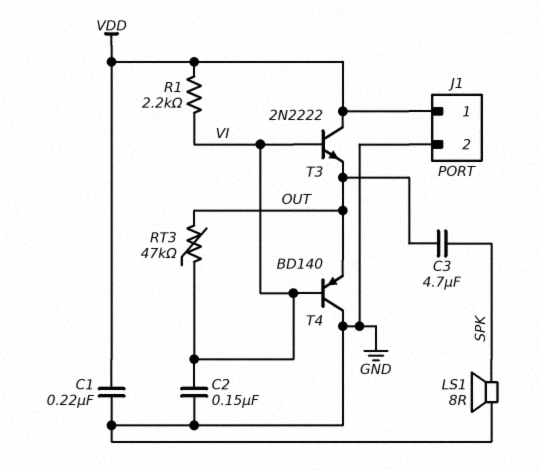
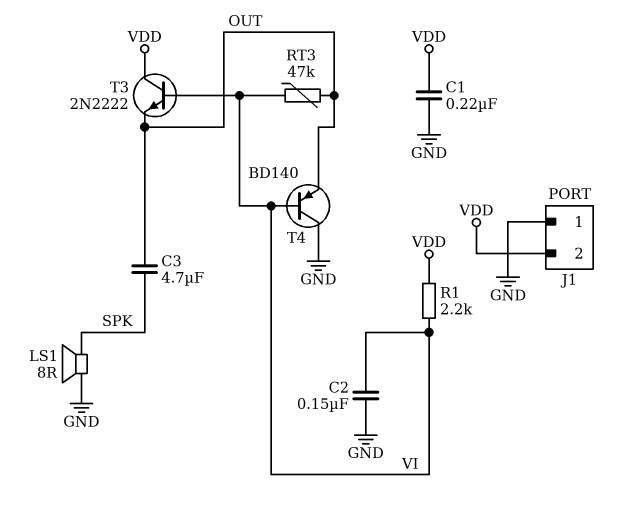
J1 pin 1: VDD -> GND
J1 pin 2: GND -> VDD

